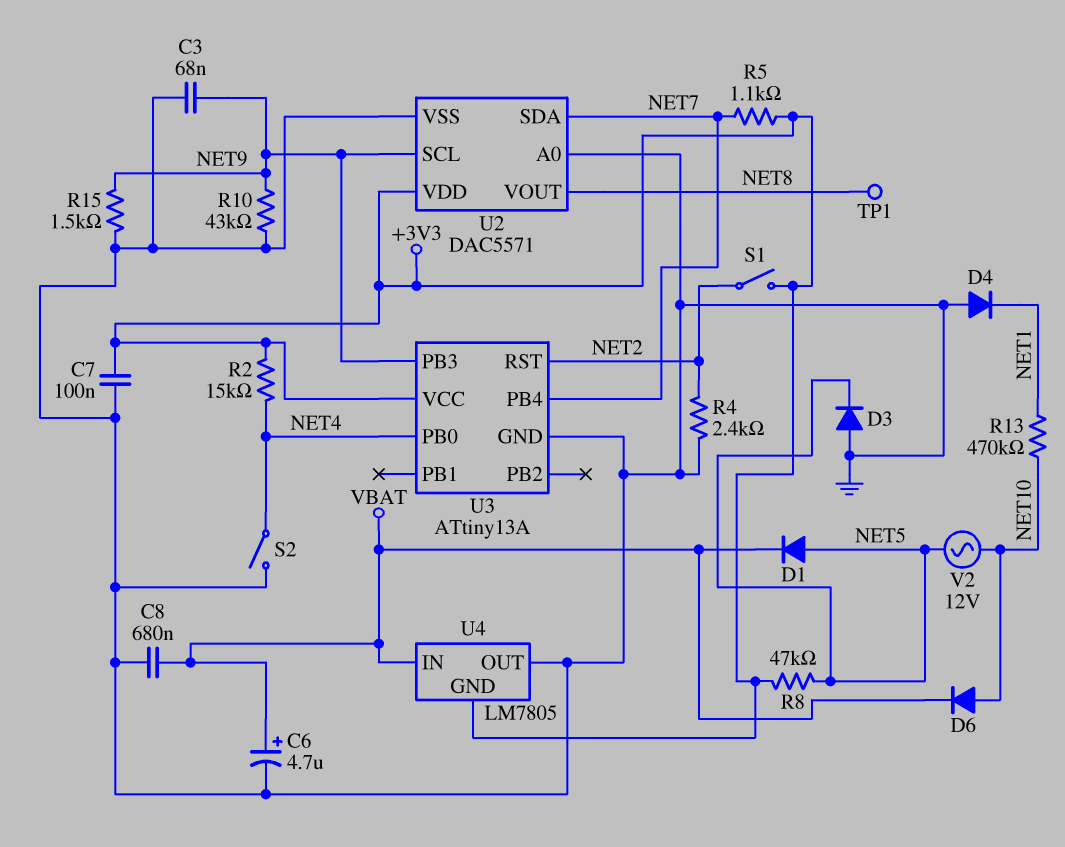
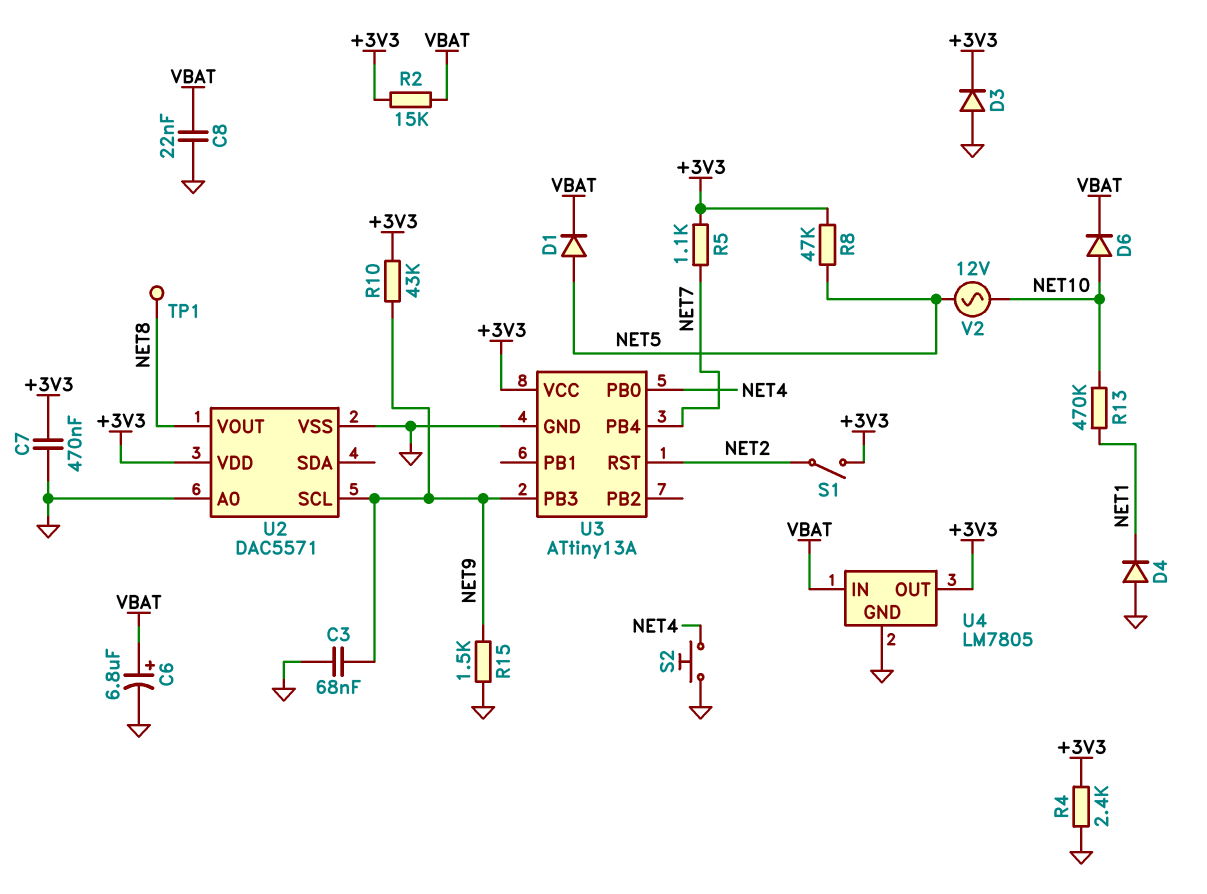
C6: 4.7uF (plus VBAT, minus GND) -> 6.8uF (plus VBAT, minus GND)
C7: 100nF (+3V3, GND) -> 470nF (+3V3, GND)
C8: 680nF (GND, VBAT) -> 22nF (GND, VBAT)
D3: diode (A GND, K NET5) -> diode (A GND, K +3V3)
R2: 15k (+3V3, NET4) -> 15k (+3V3, VBAT)
R4: 2.4k (GND, NET2) -> 2.4k (+3V3, GND)
R10: 43k (GND, NET9) -> 43k (+3V3, NET9)
S2: switch (GND, NET4) -> button (GND, NET4)
U2 pin SDA: NET7 -> none
U4 pin GND: +3V3 -> GND
U4 pin OUT: GND -> +3V3

